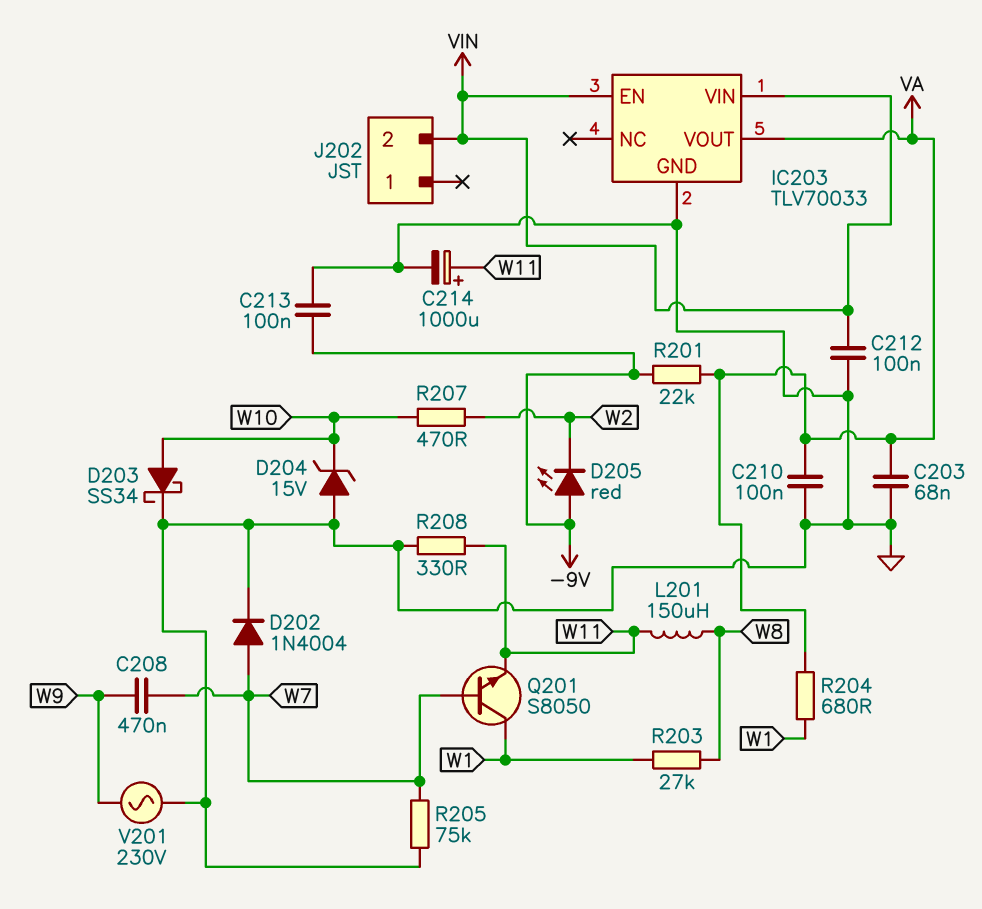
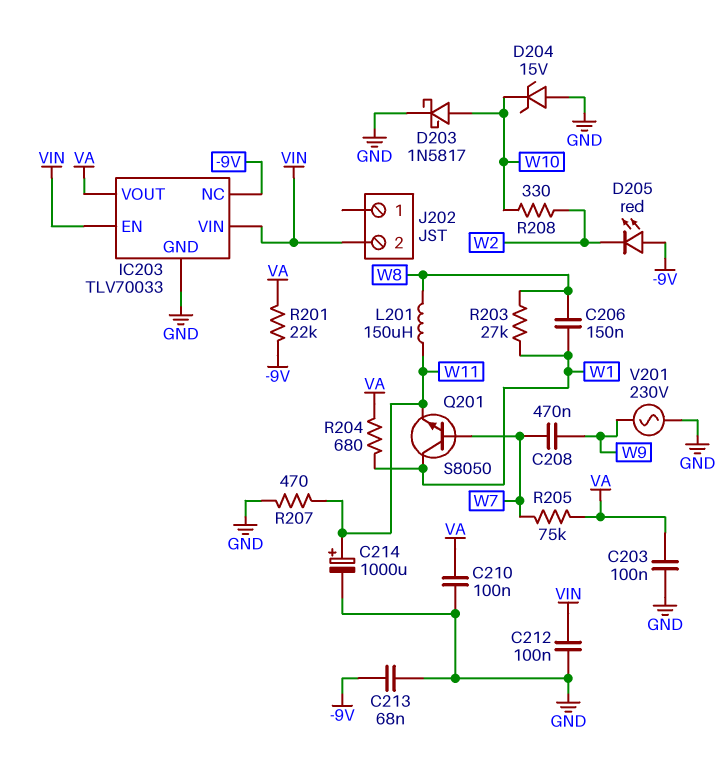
C203: 68nF (GND, VA) -> 100nF (GND, VA)
C206: none -> 150nF (W1, W8)
C213: 100nF (-9V, GND) -> 68nF (-9V, GND)
D202: diode 1N4004 (A W7, K GND) -> none
D203: schottky SS34 (A W10, K GND) -> schottky 1N5817 (A W10, K GND)
IC203 pin NC: none -> -9V
R205: 75k (GND, W7) -> 75k (VA, W7)
R207: 470 (W2, W10) -> 470 (GND, W11)
R208: 330 (GND, W11) -> 330 (W2, W10)

